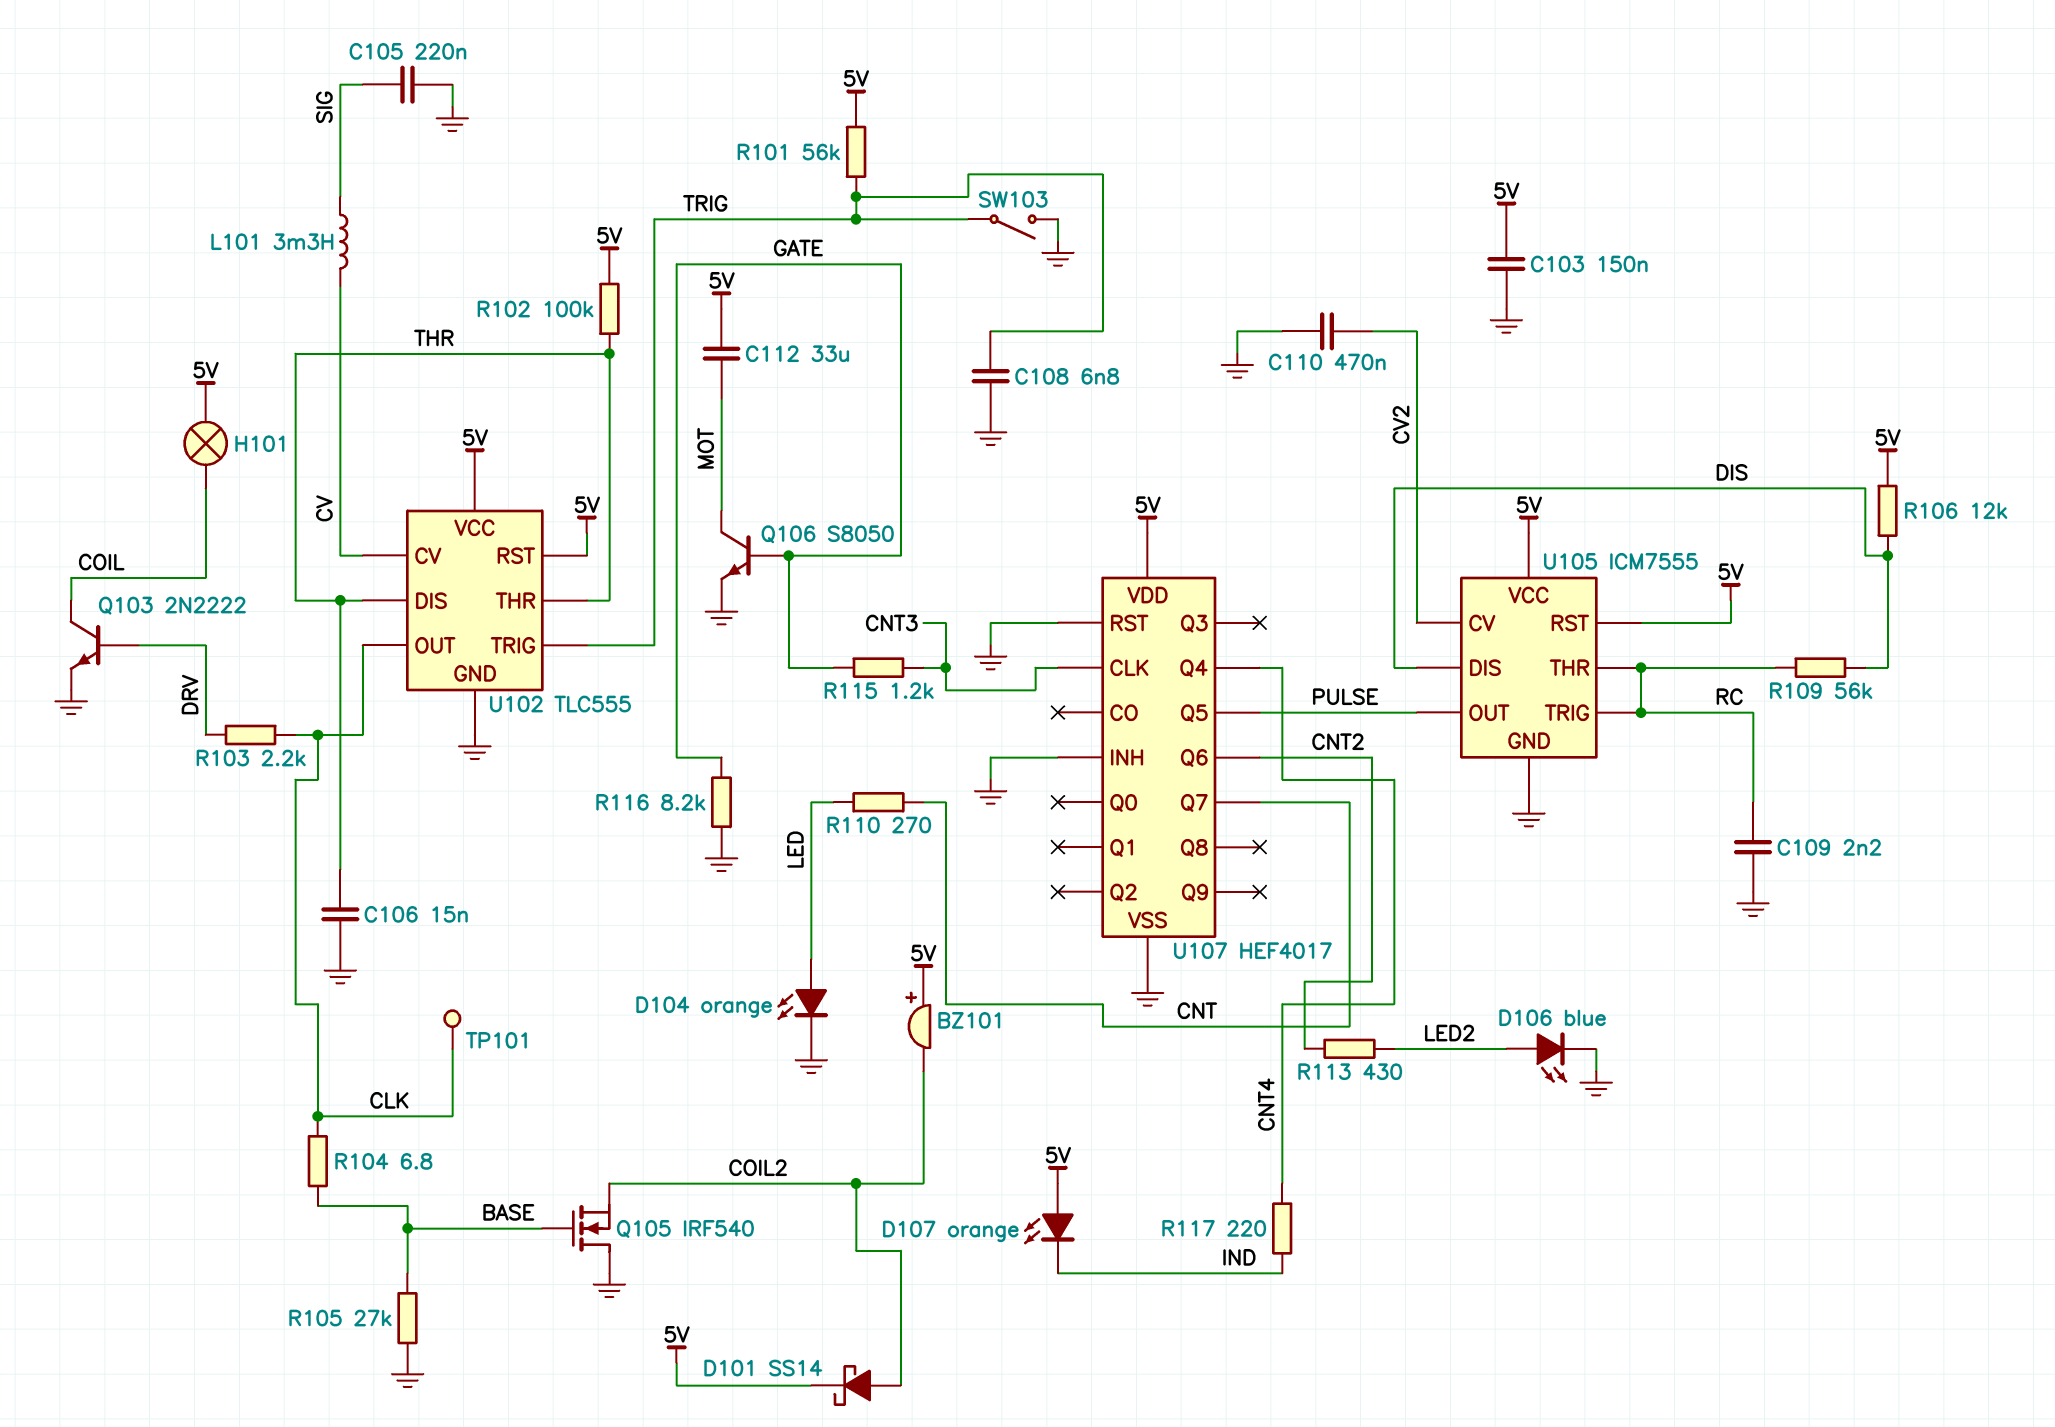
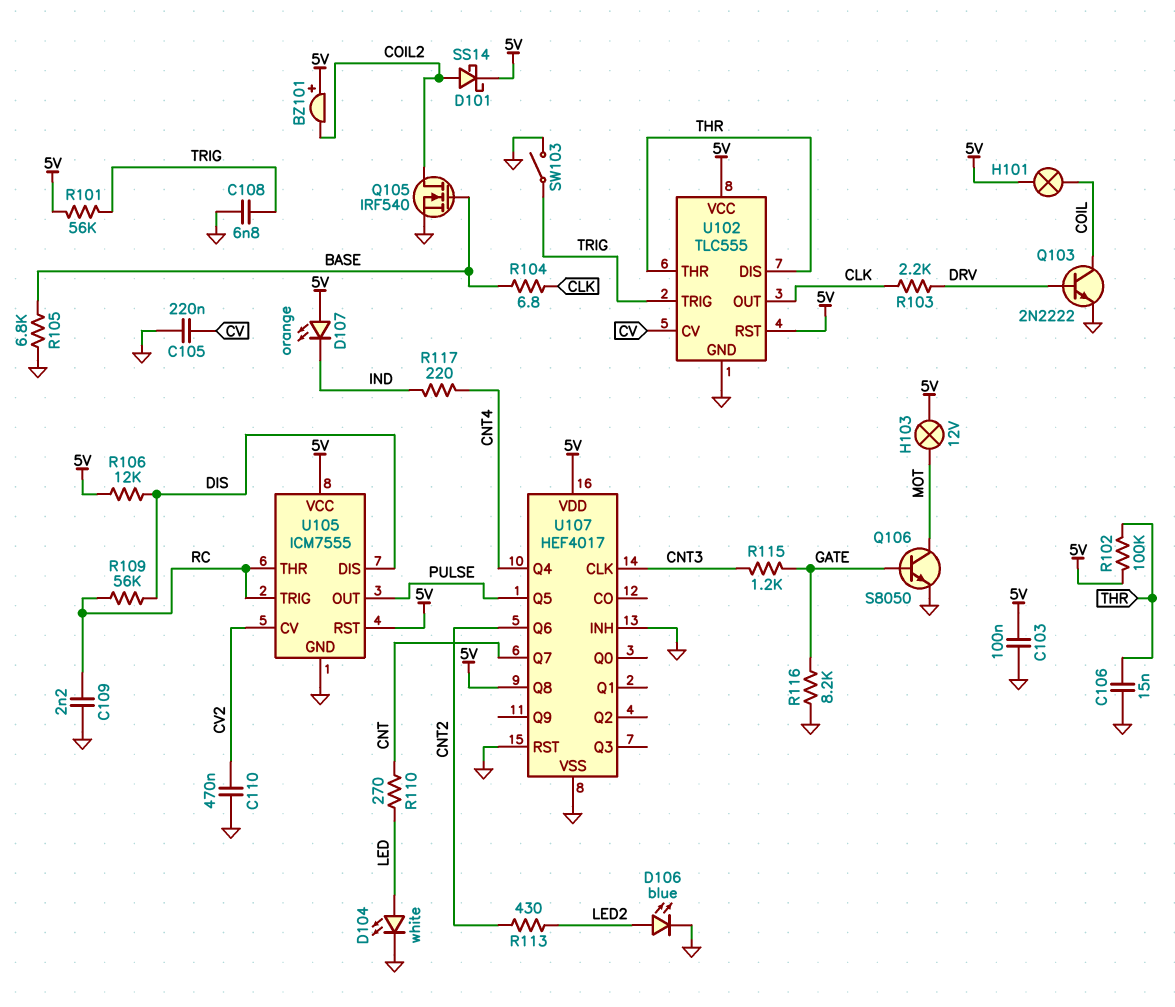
C103: 150nF (5V, GND) -> 100nF (5V, GND)
C105: 220nF (GND, SIG) -> 220nF (CV, GND)
C112: 33uF (5V, MOT) -> none
D104: LED orange (A LED, K GND) -> LED white (A LED, K GND)
H103: none -> lamp 12V (5V, MOT)
L101: 3.3mH (CV, SIG) -> none
Q105: NMOS IRF540 (G BASE, D GND, S COIL2) -> NMOS IRF540 (G BASE, D COIL2, S GND)
R105: 27k (BASE, GND) -> 6.8k (BASE, GND)
TP101: test point (CLK) -> none
U107 pin Q8: none -> 5V

